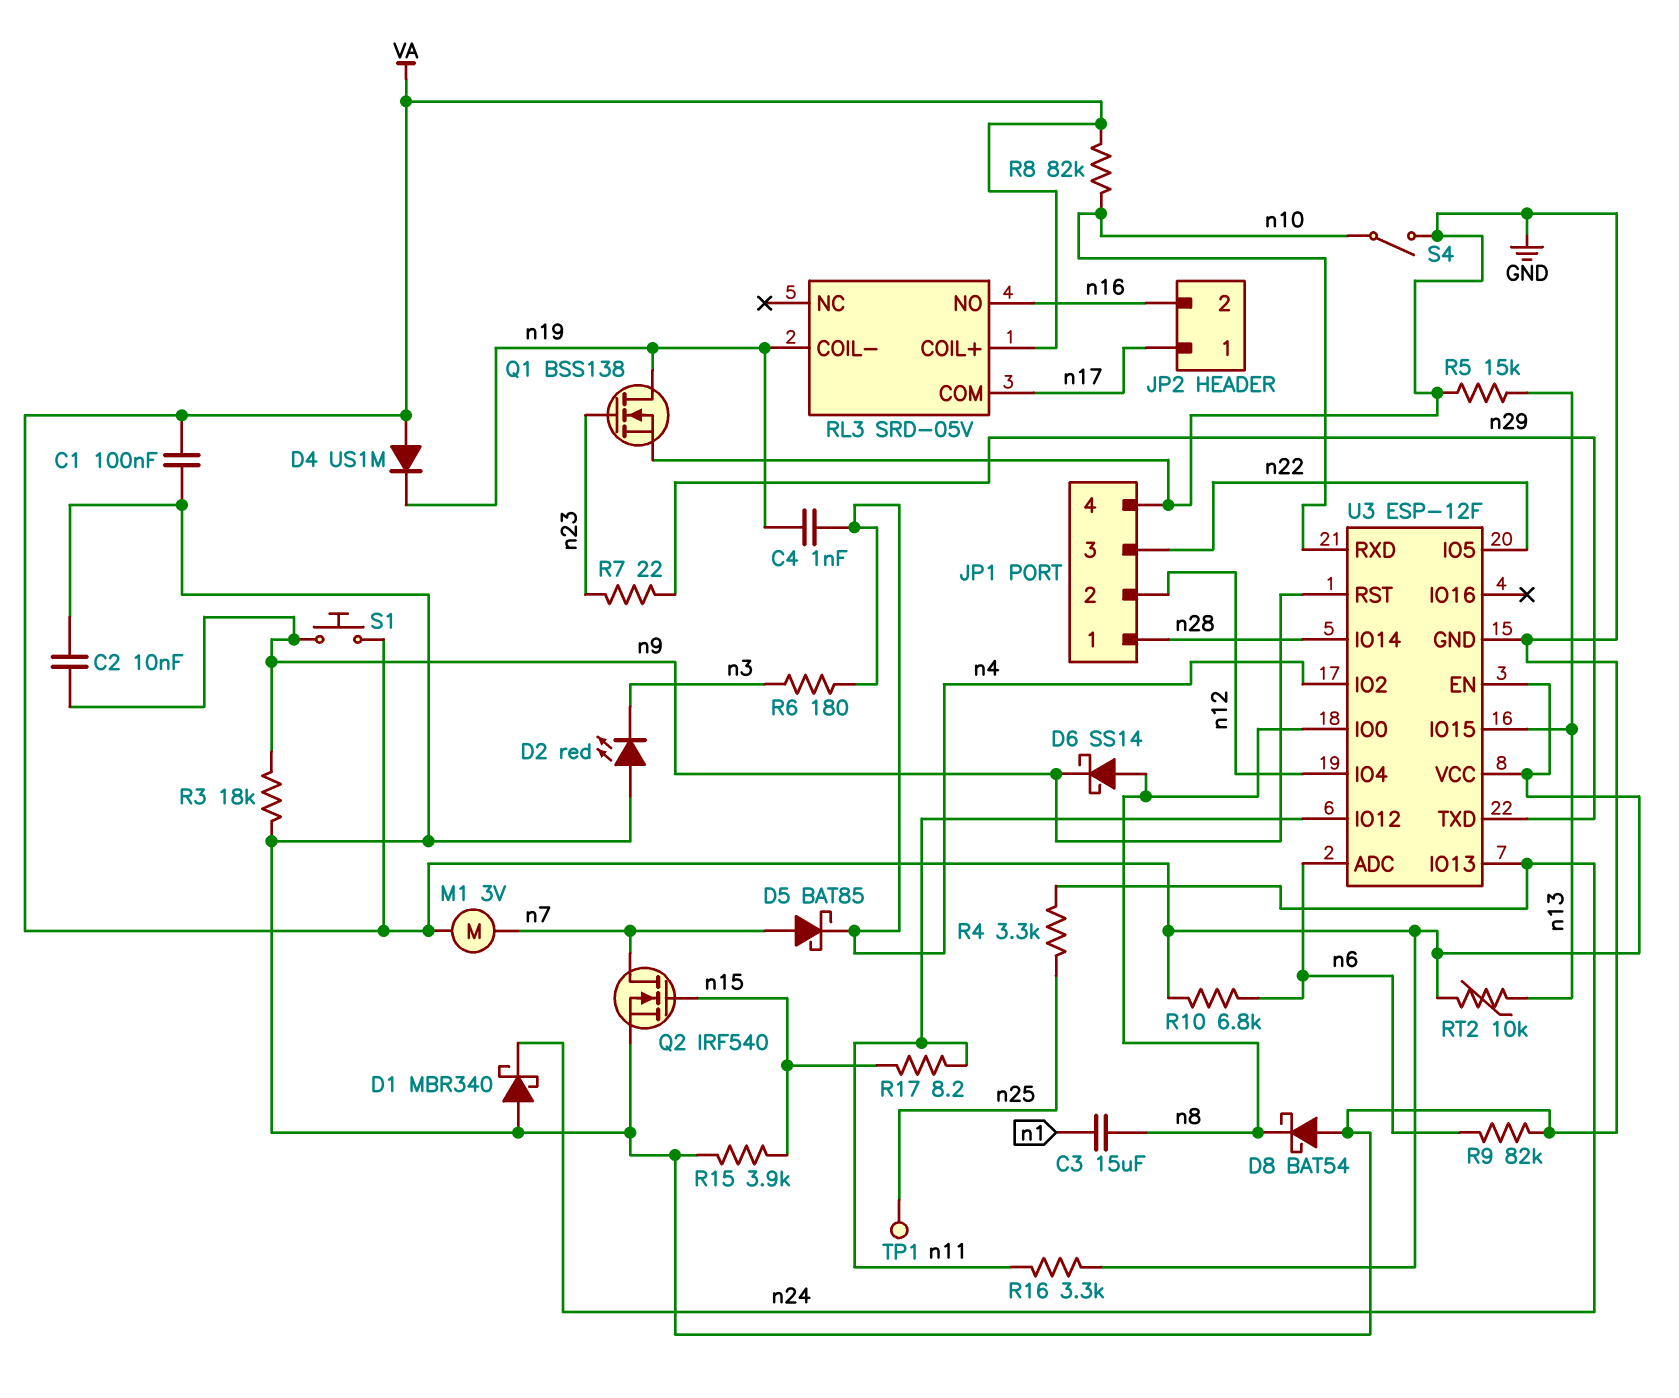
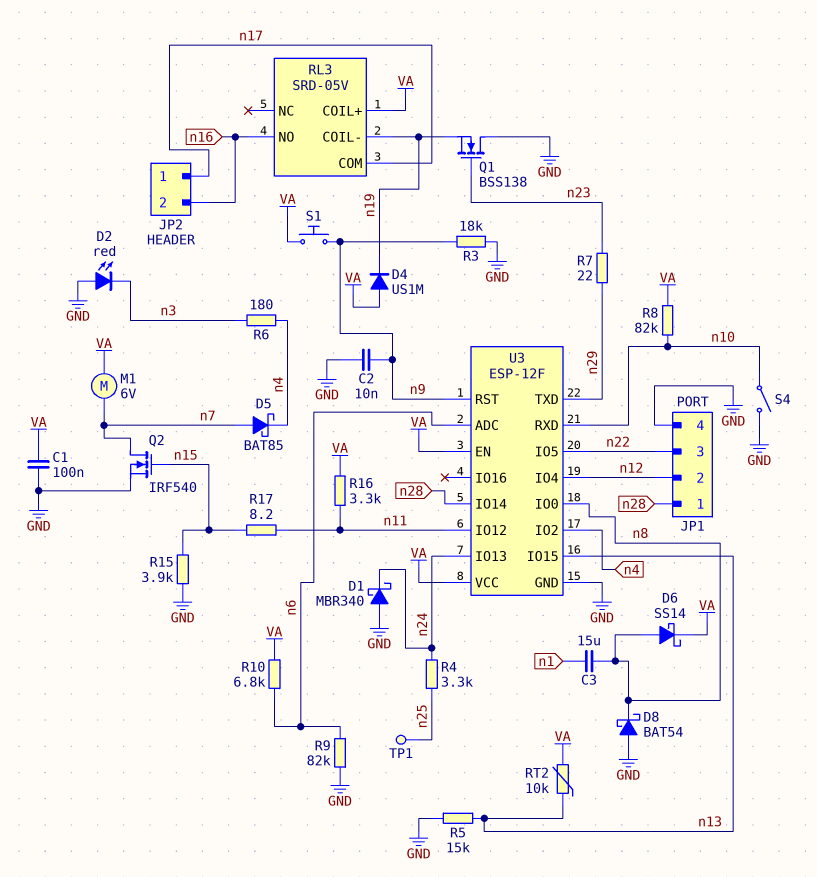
C4: 1nF (n4, n19) -> none
D6: schottky SS14 (A n8, K n9) -> schottky SS14 (A n8, K VA)
M1: motor 3V (VA, n7) -> motor 6V (VA, n7)
Q1: NMOS BSS138 (G n23, D n19, S GND) -> NMOS BSS138 (G n23, D GND, S n19)

